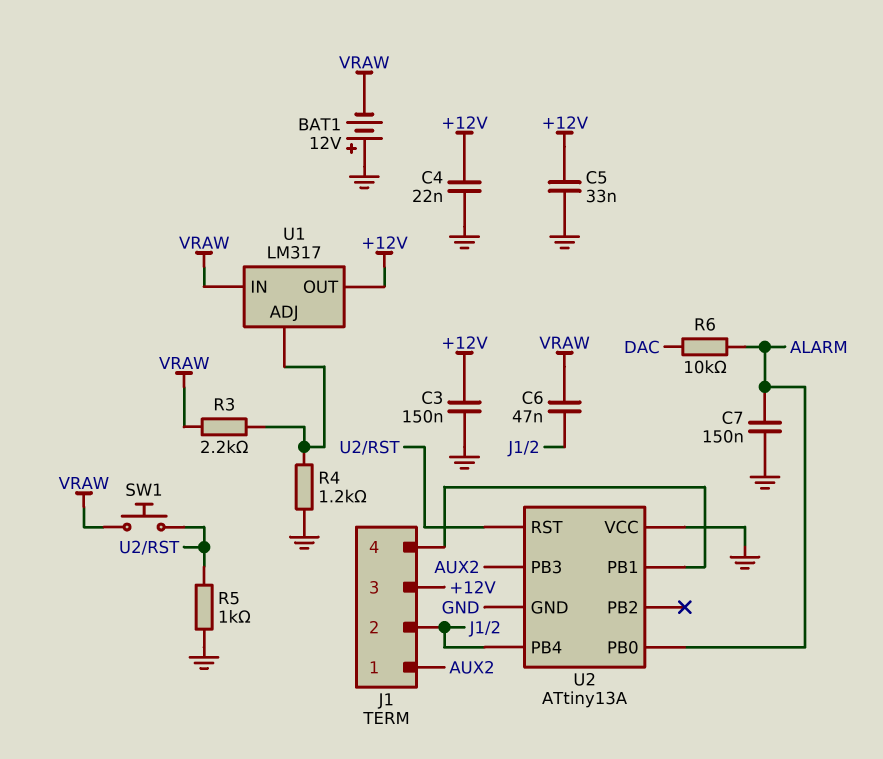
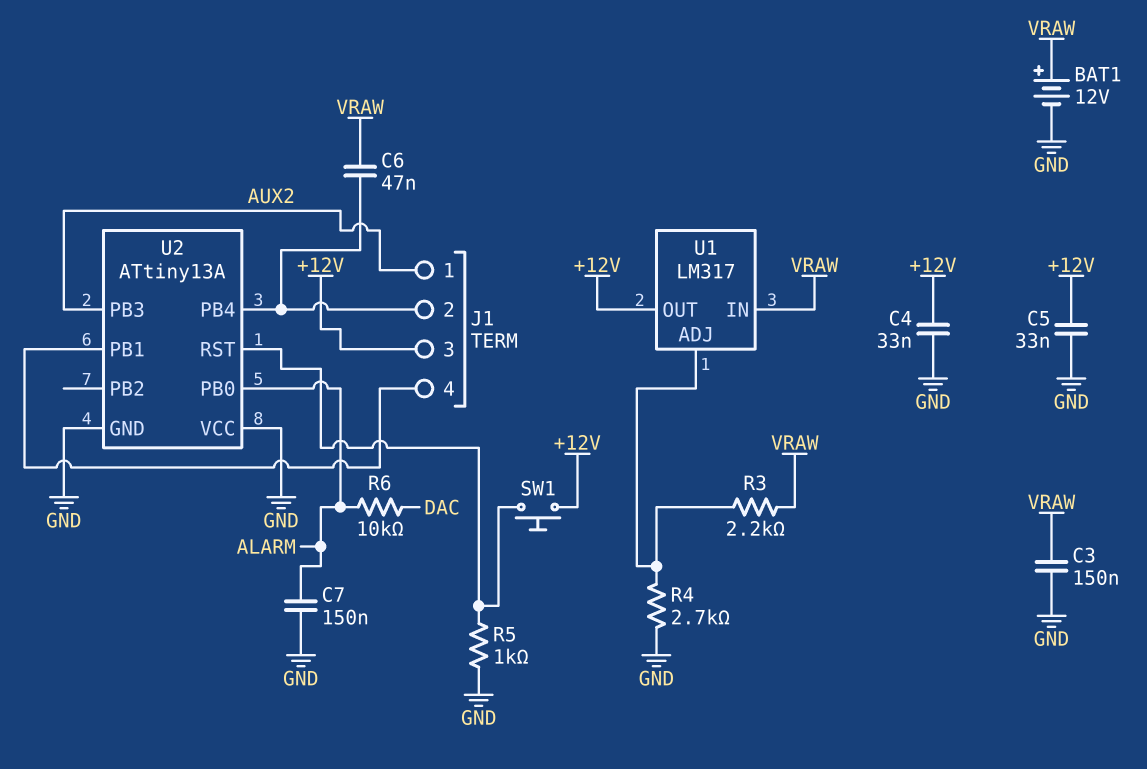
BAT1: 12V (plus GND, minus VRAW) -> 12V (plus VRAW, minus GND)
C3: 150nF (+12V, GND) -> 150nF (GND, VRAW)
C4: 22nF (+12V, GND) -> 33nF (+12V, GND)
R4: 1.2k (GND, U1/ADJ) -> 2.7k (GND, U1/ADJ)
SW1: button (U2/RST, VRAW) -> button (+12V, U2/RST)

